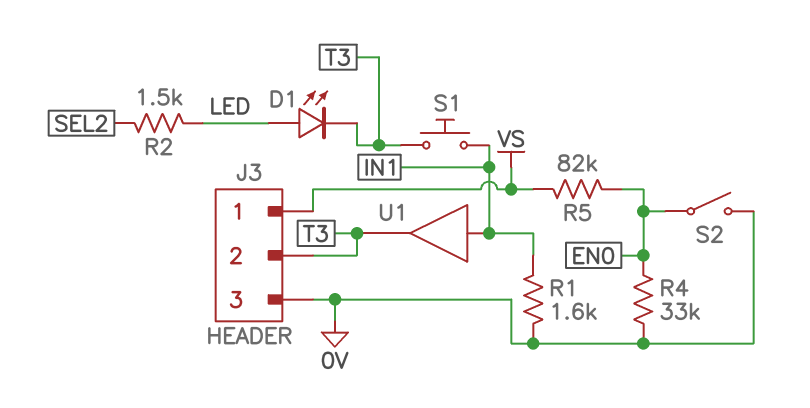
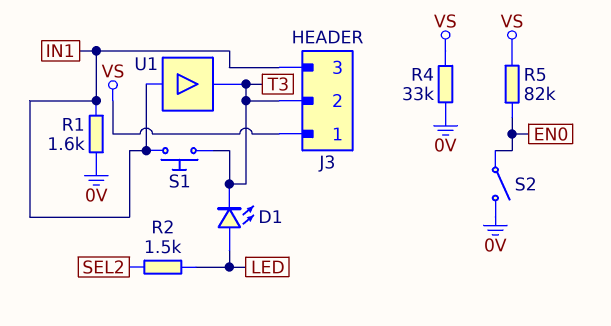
J3 pin 3: 0V -> IN1
R4: 33k (0V, EN0) -> 33k (0V, VS)

